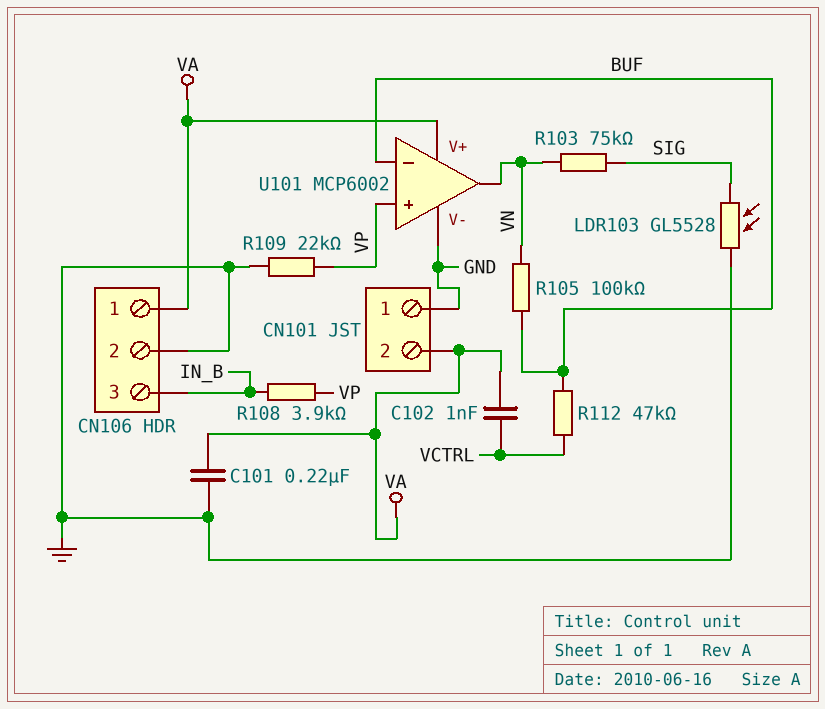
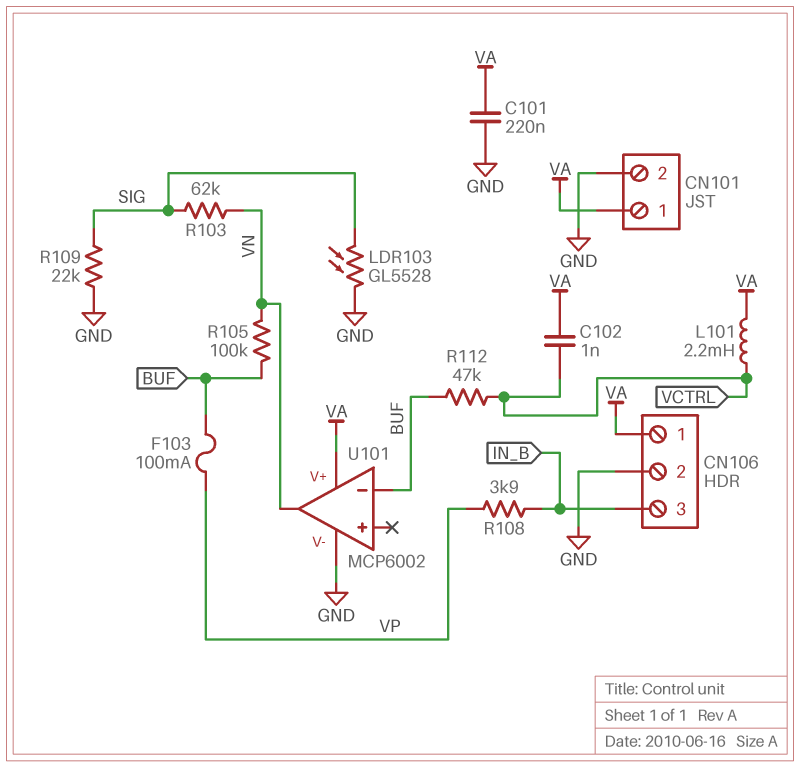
CN101 pin 1: GND -> VA
CN101 pin 2: VA -> GND
F103: none -> 100mA (BUF, VP)
L101: none -> 2.2mH (VA, VCTRL)
R103: 75k (SIG, VN) -> 62k (SIG, VN)
R109: 22k (GND, VP) -> 22k (GND, SIG)
U101 pin in+: VP -> none

